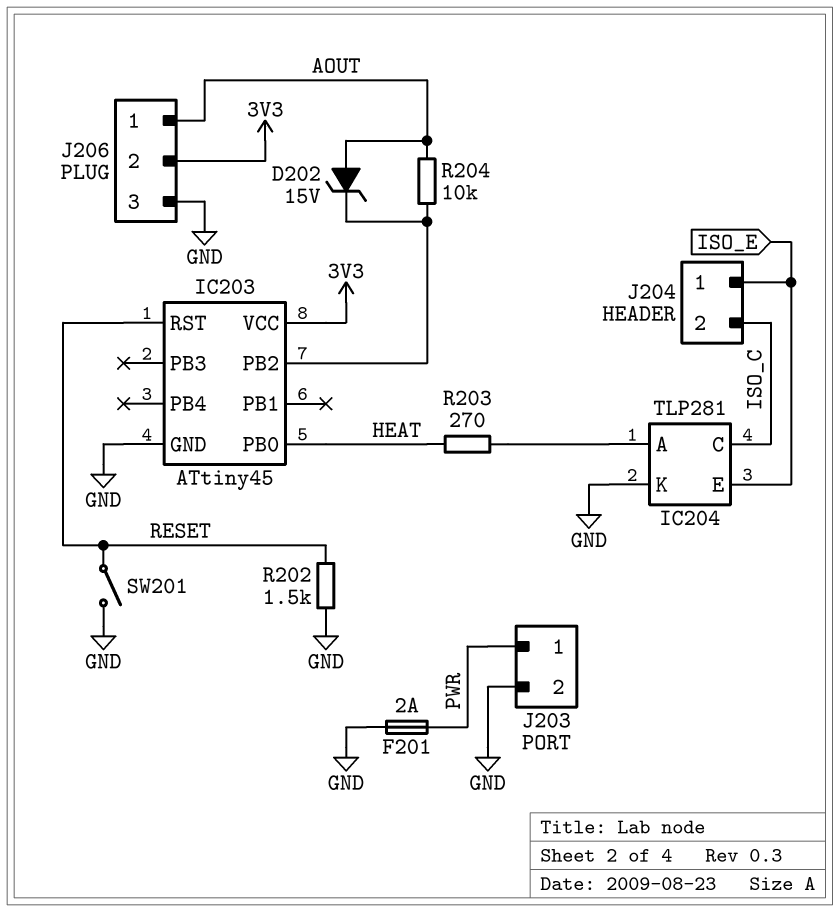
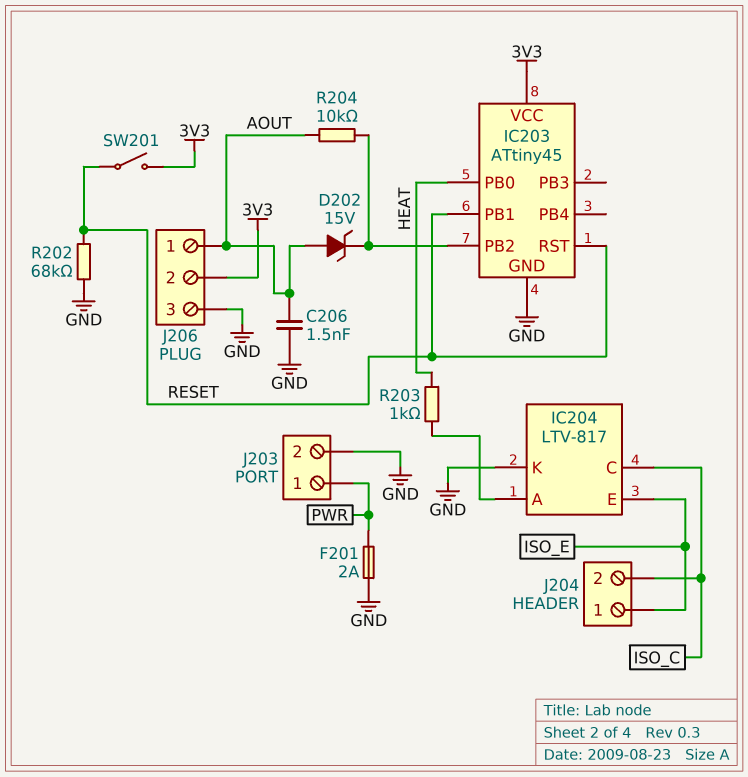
C206: none -> 1.5nF (AOUT, GND)
IC203 pin PB1: none -> RESET
IC204: TLP281 -> LTV-817
R202: 1.5k (GND, RESET) -> 68k (GND, RESET)
R203: 270 (HEAT, IC204/A) -> 1k (HEAT, IC204/A)
SW201: switch (GND, RESET) -> switch (3V3, RESET)

